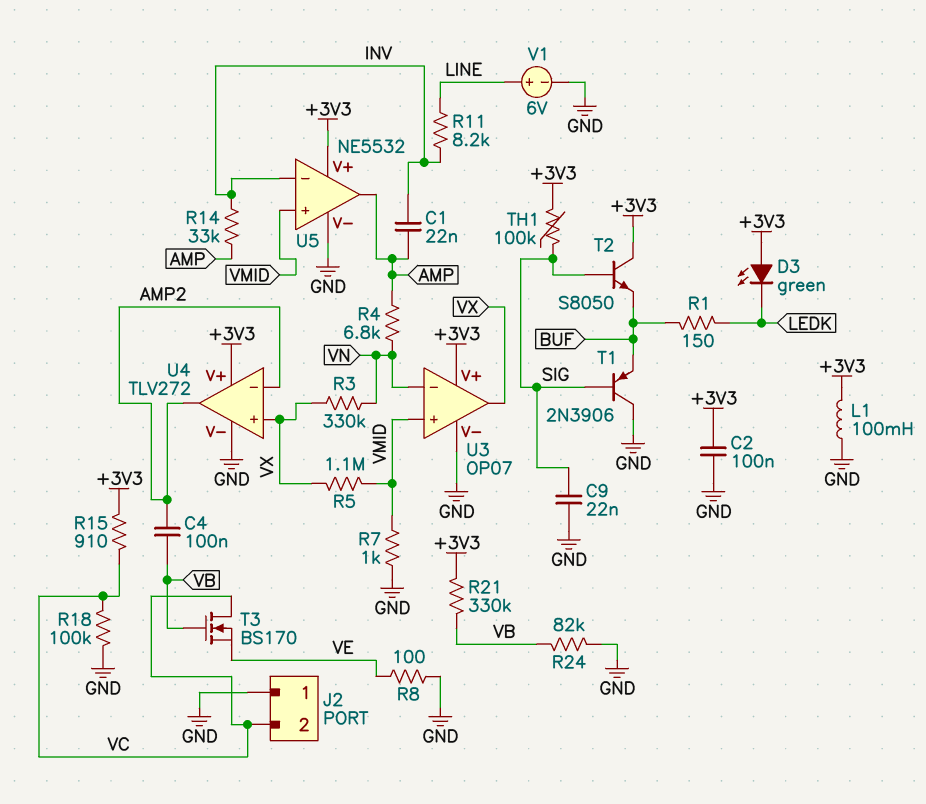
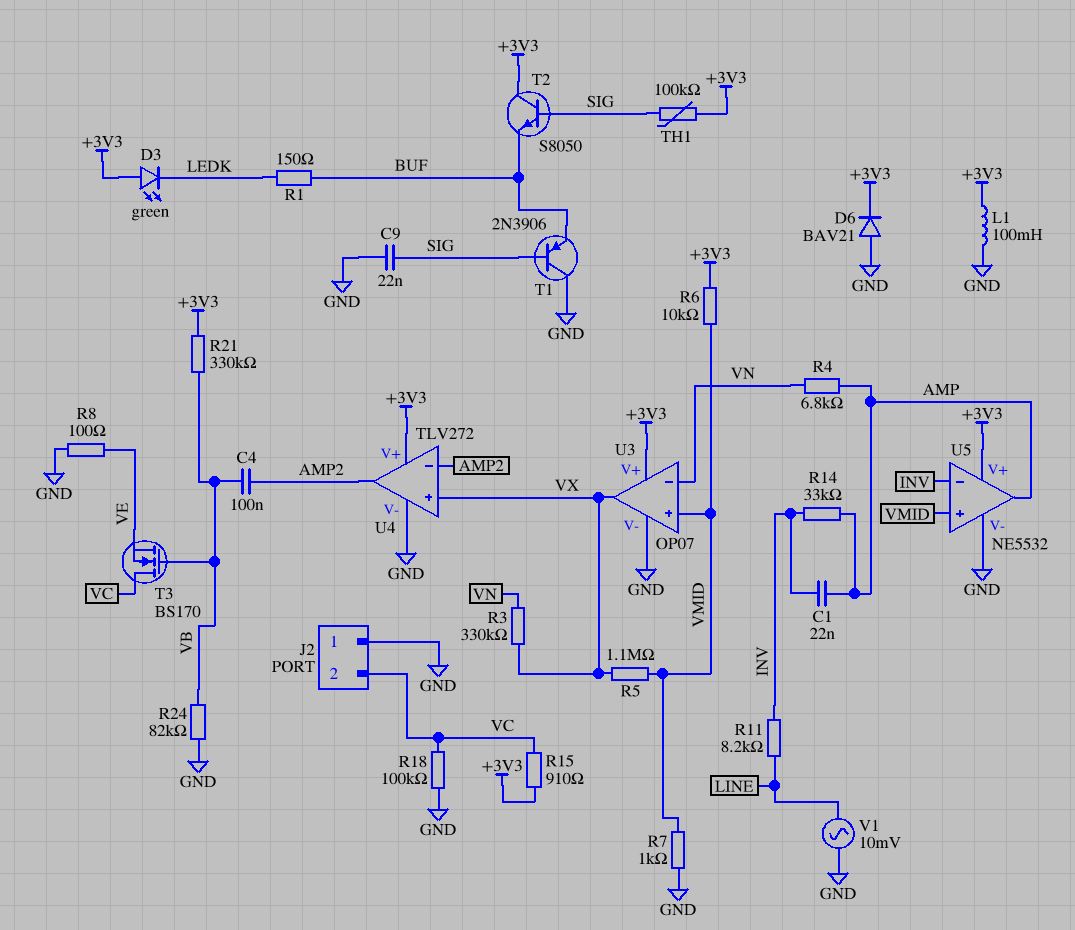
C2: 100nF (+3V3, GND) -> none
D6: none -> diode BAV21 (A GND, K +3V3)
R6: none -> 10k (+3V3, VMID)
V1: 6V (plus LINE, minus GND) -> AC 10mV (GND, LINE)

